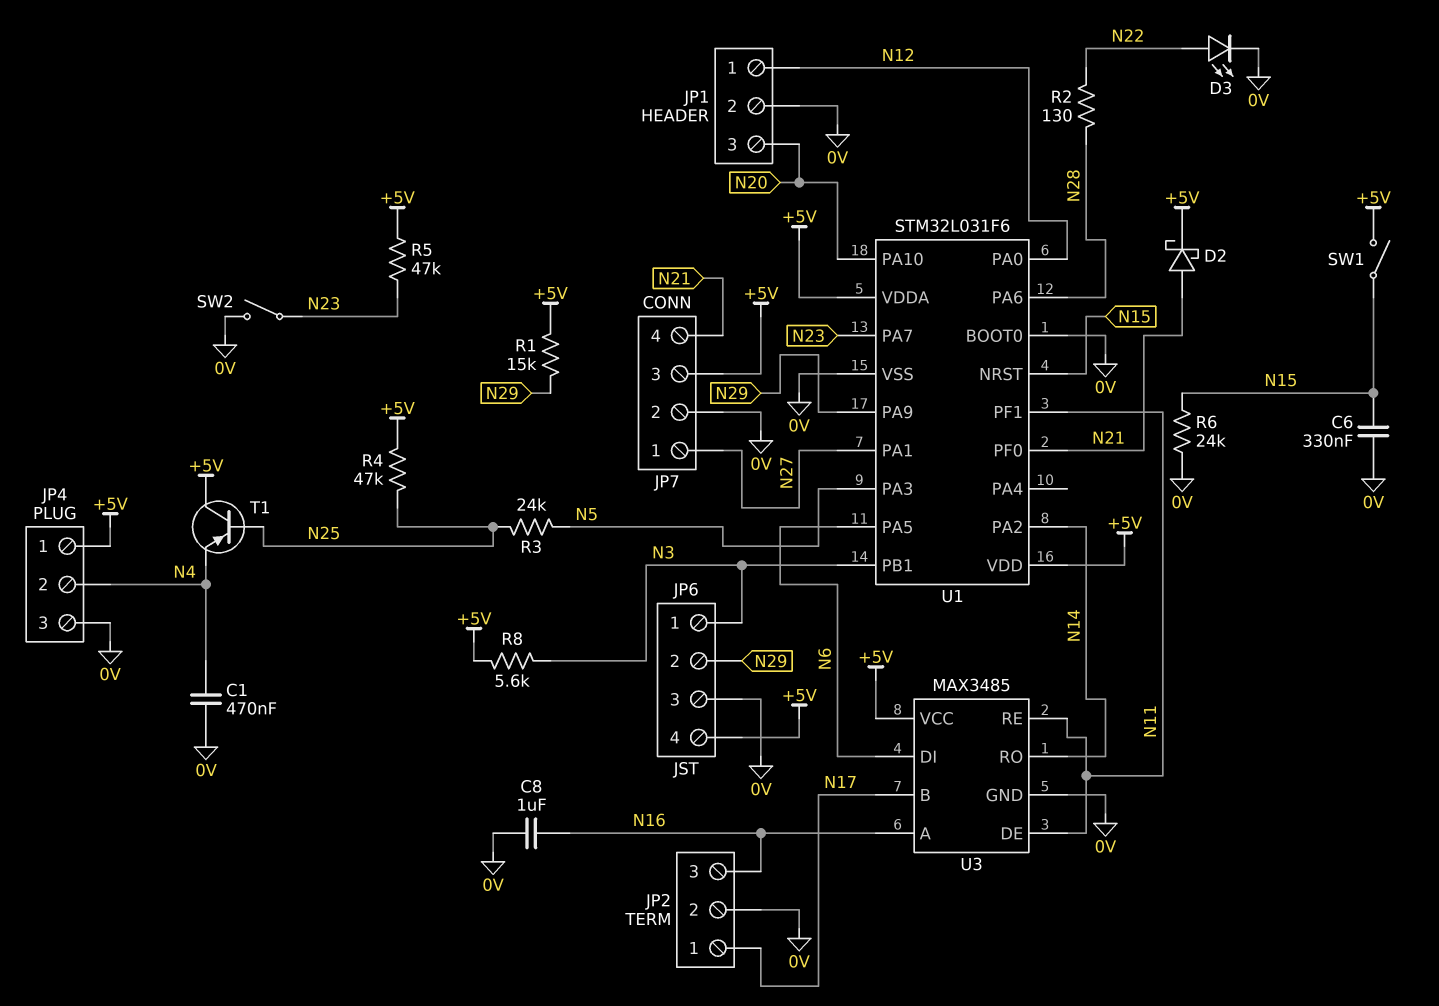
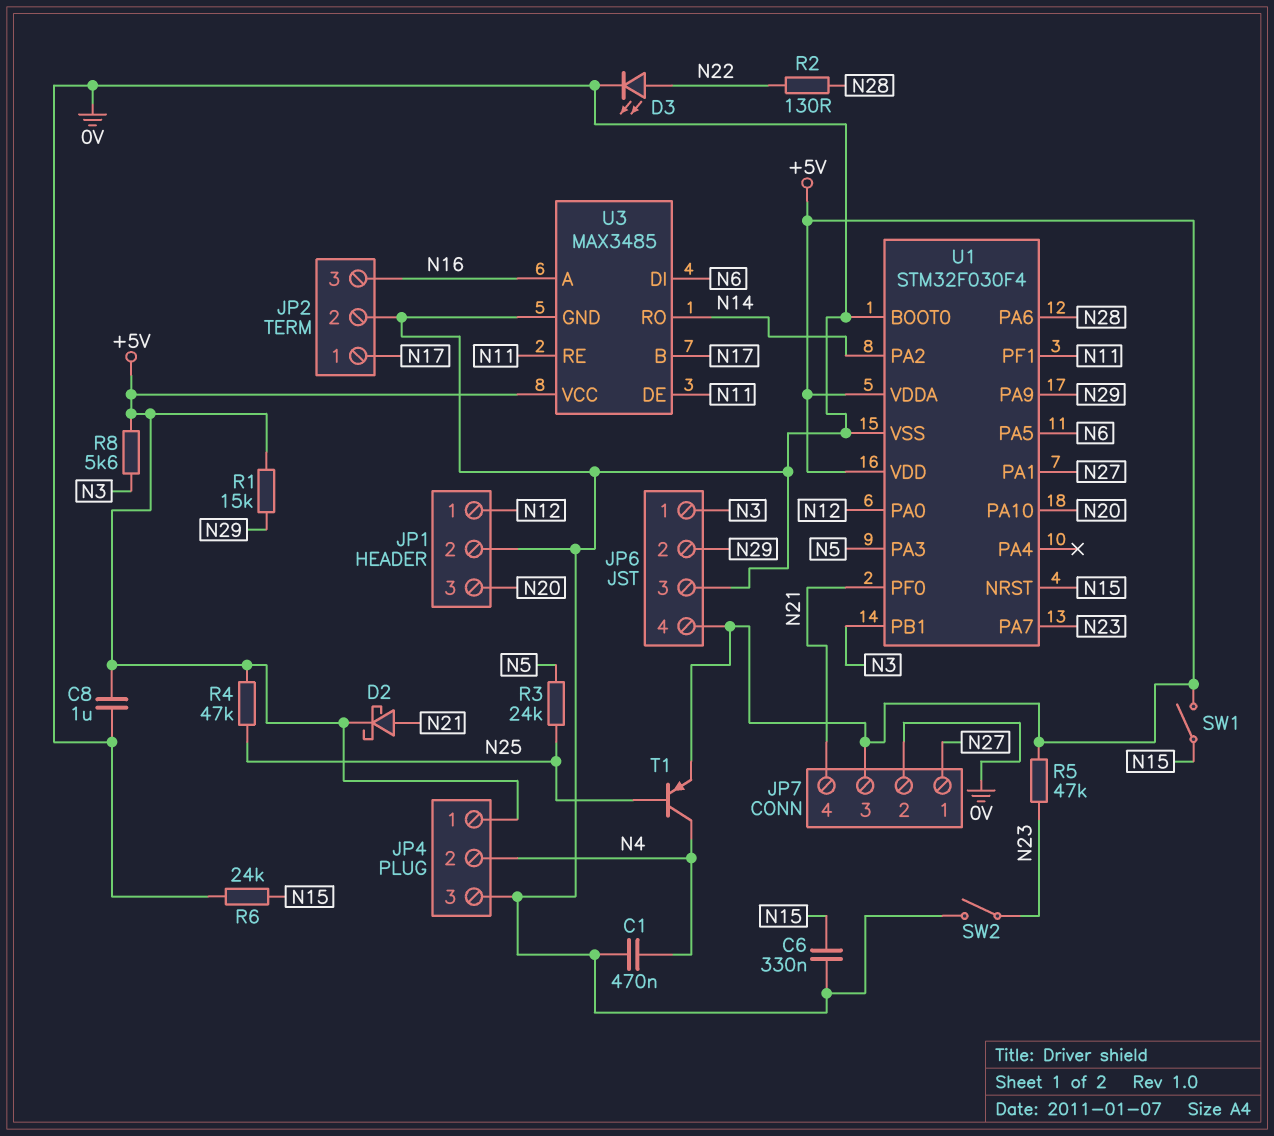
C8: 1uF (0V, N16) -> 1uF (+5V, 0V)
T1: PNP (B N25, C +5V, E N4) -> PNP (B N25, C N4, E +5V)
U1: STM32L031F6 -> STM32F030F4

